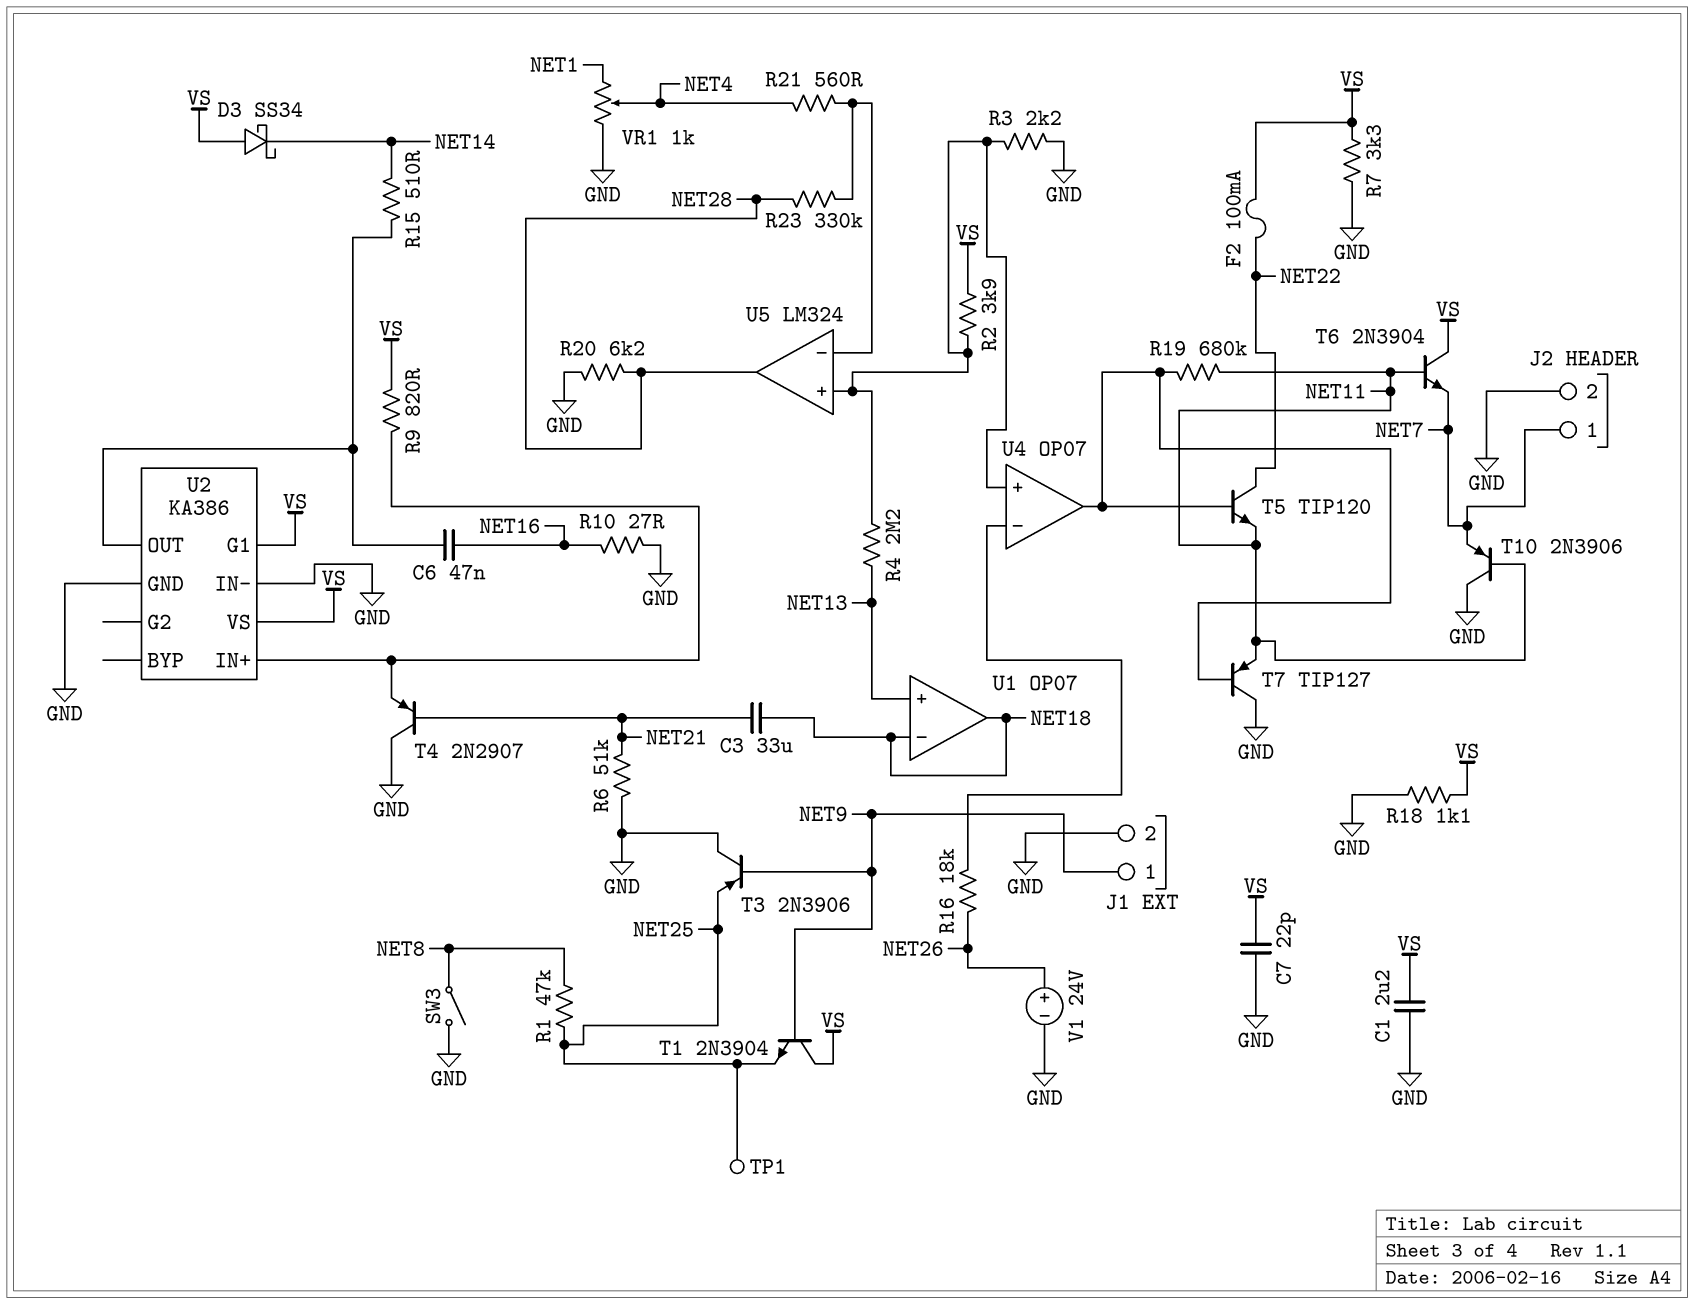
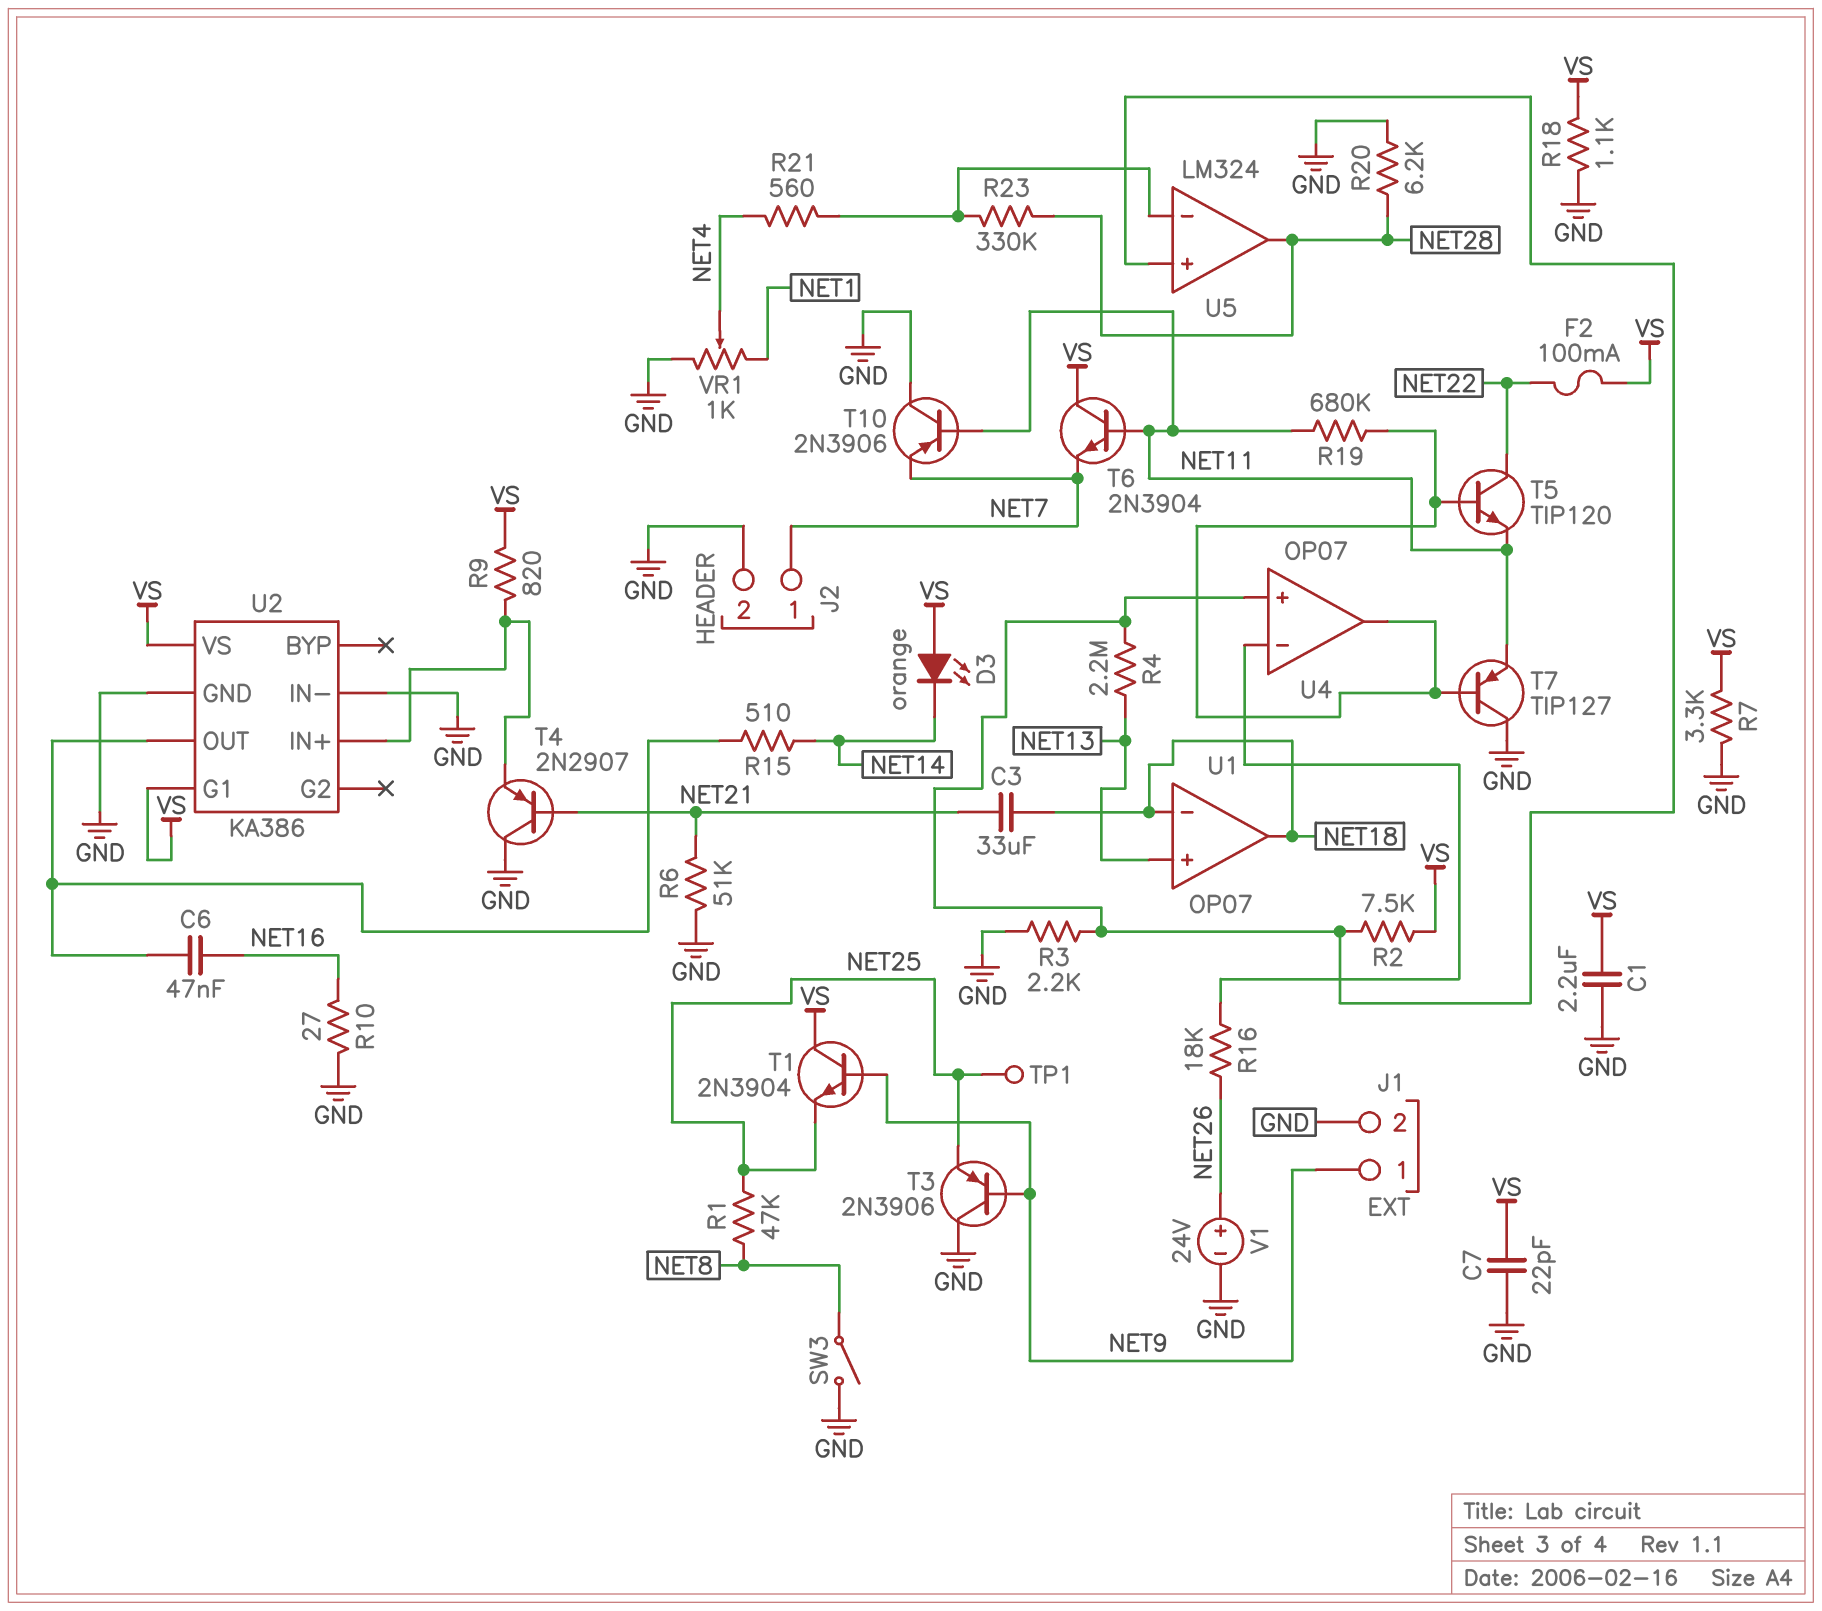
D3: schottky SS34 (A VS, K NET14) -> LED orange (A VS, K NET14)
R2: 3.9k (U4/in+, VS) -> 7.5k (U4/in+, VS)

